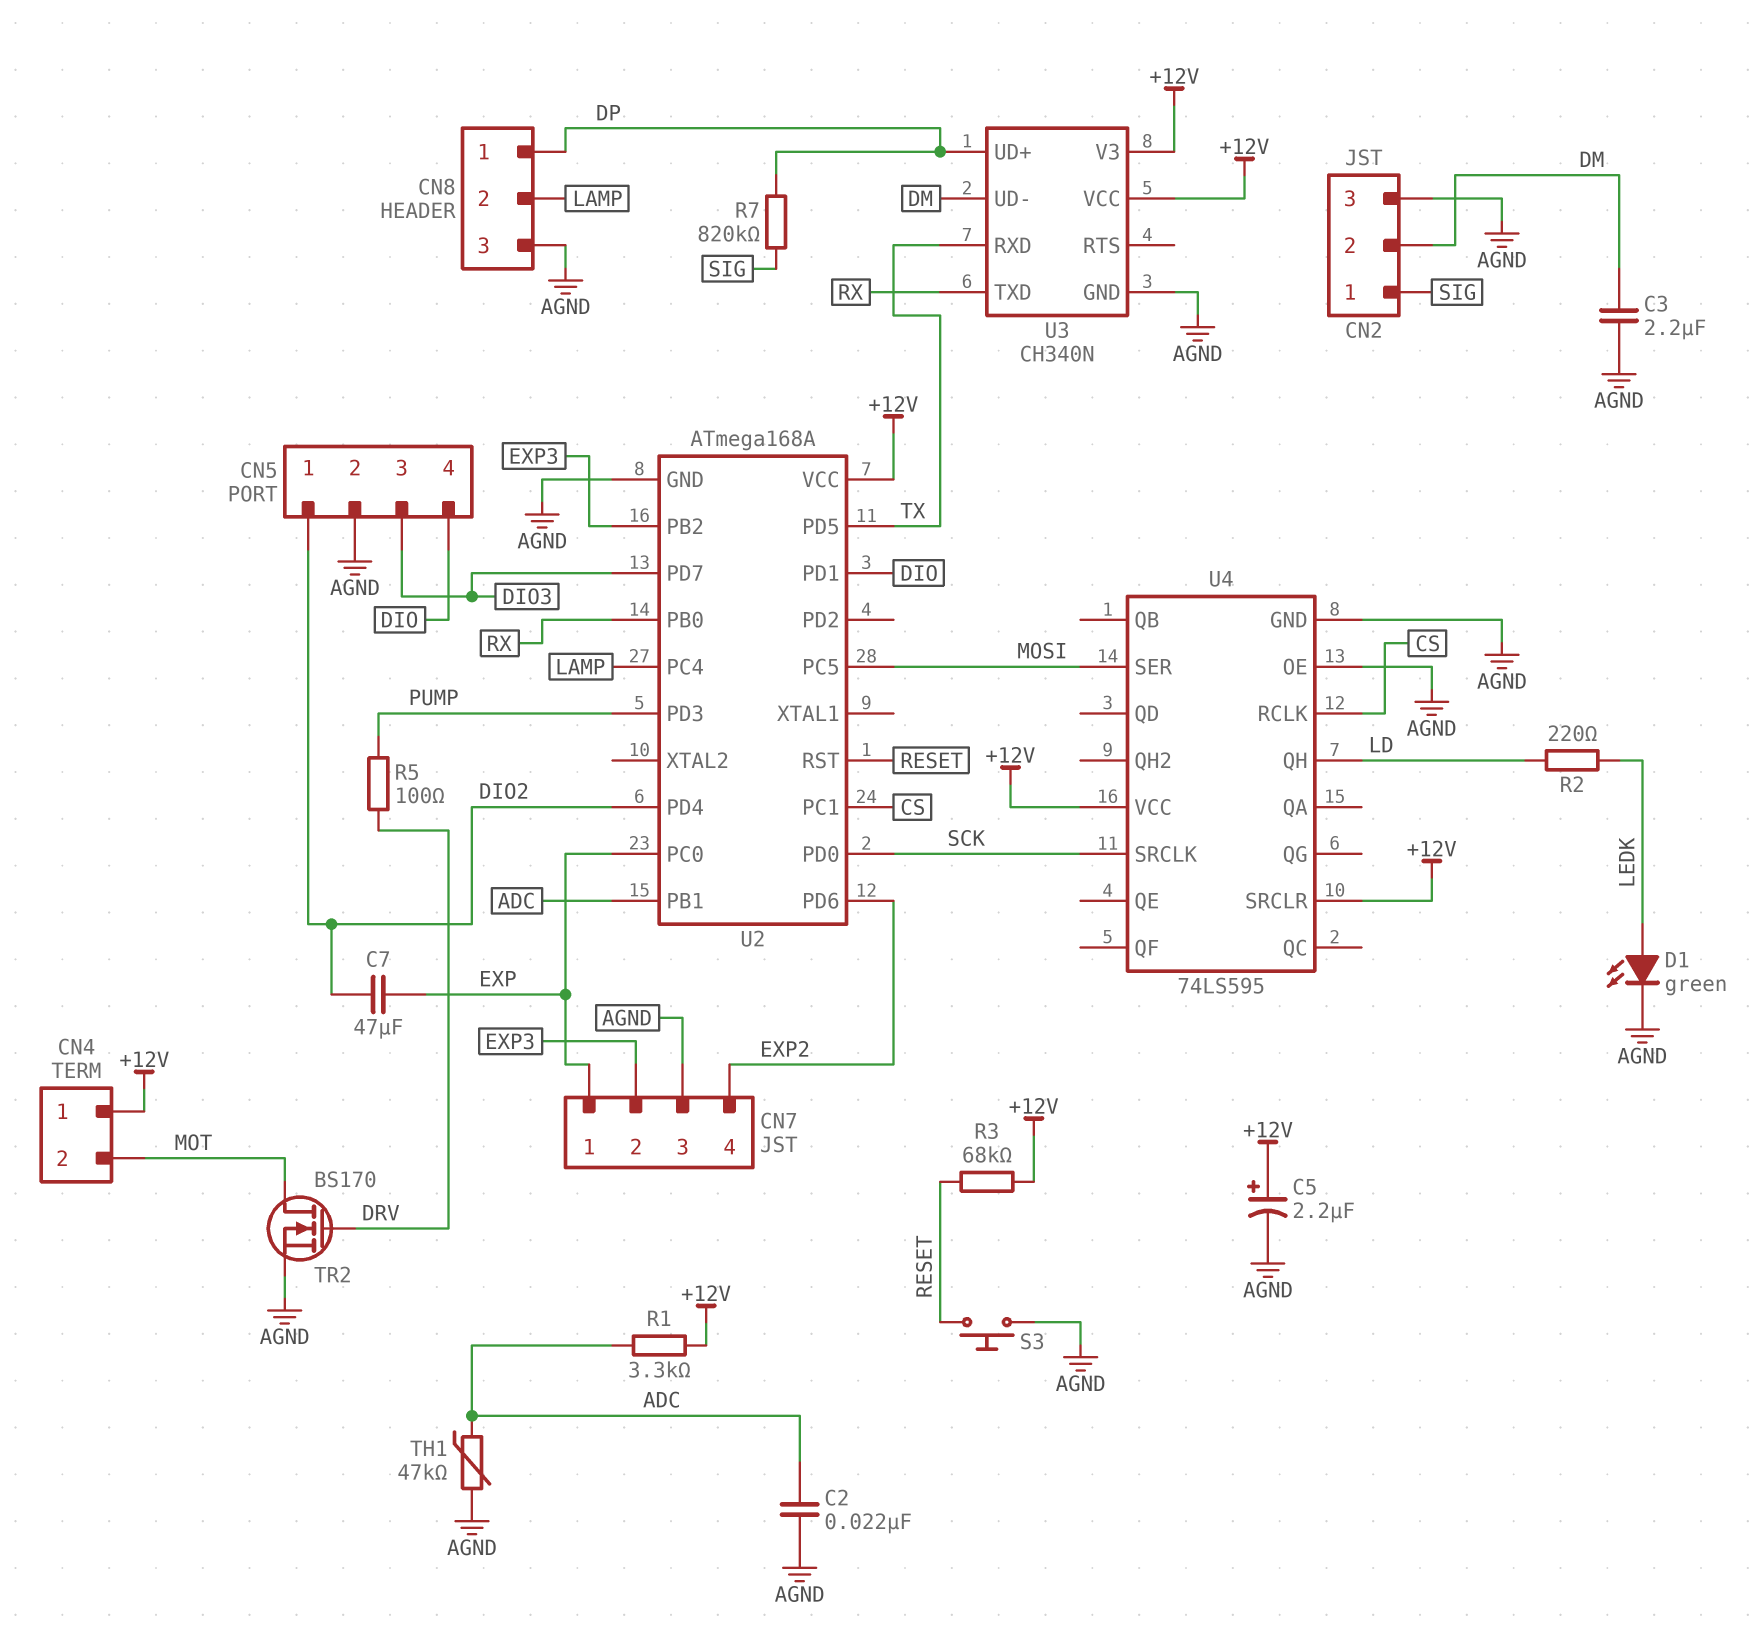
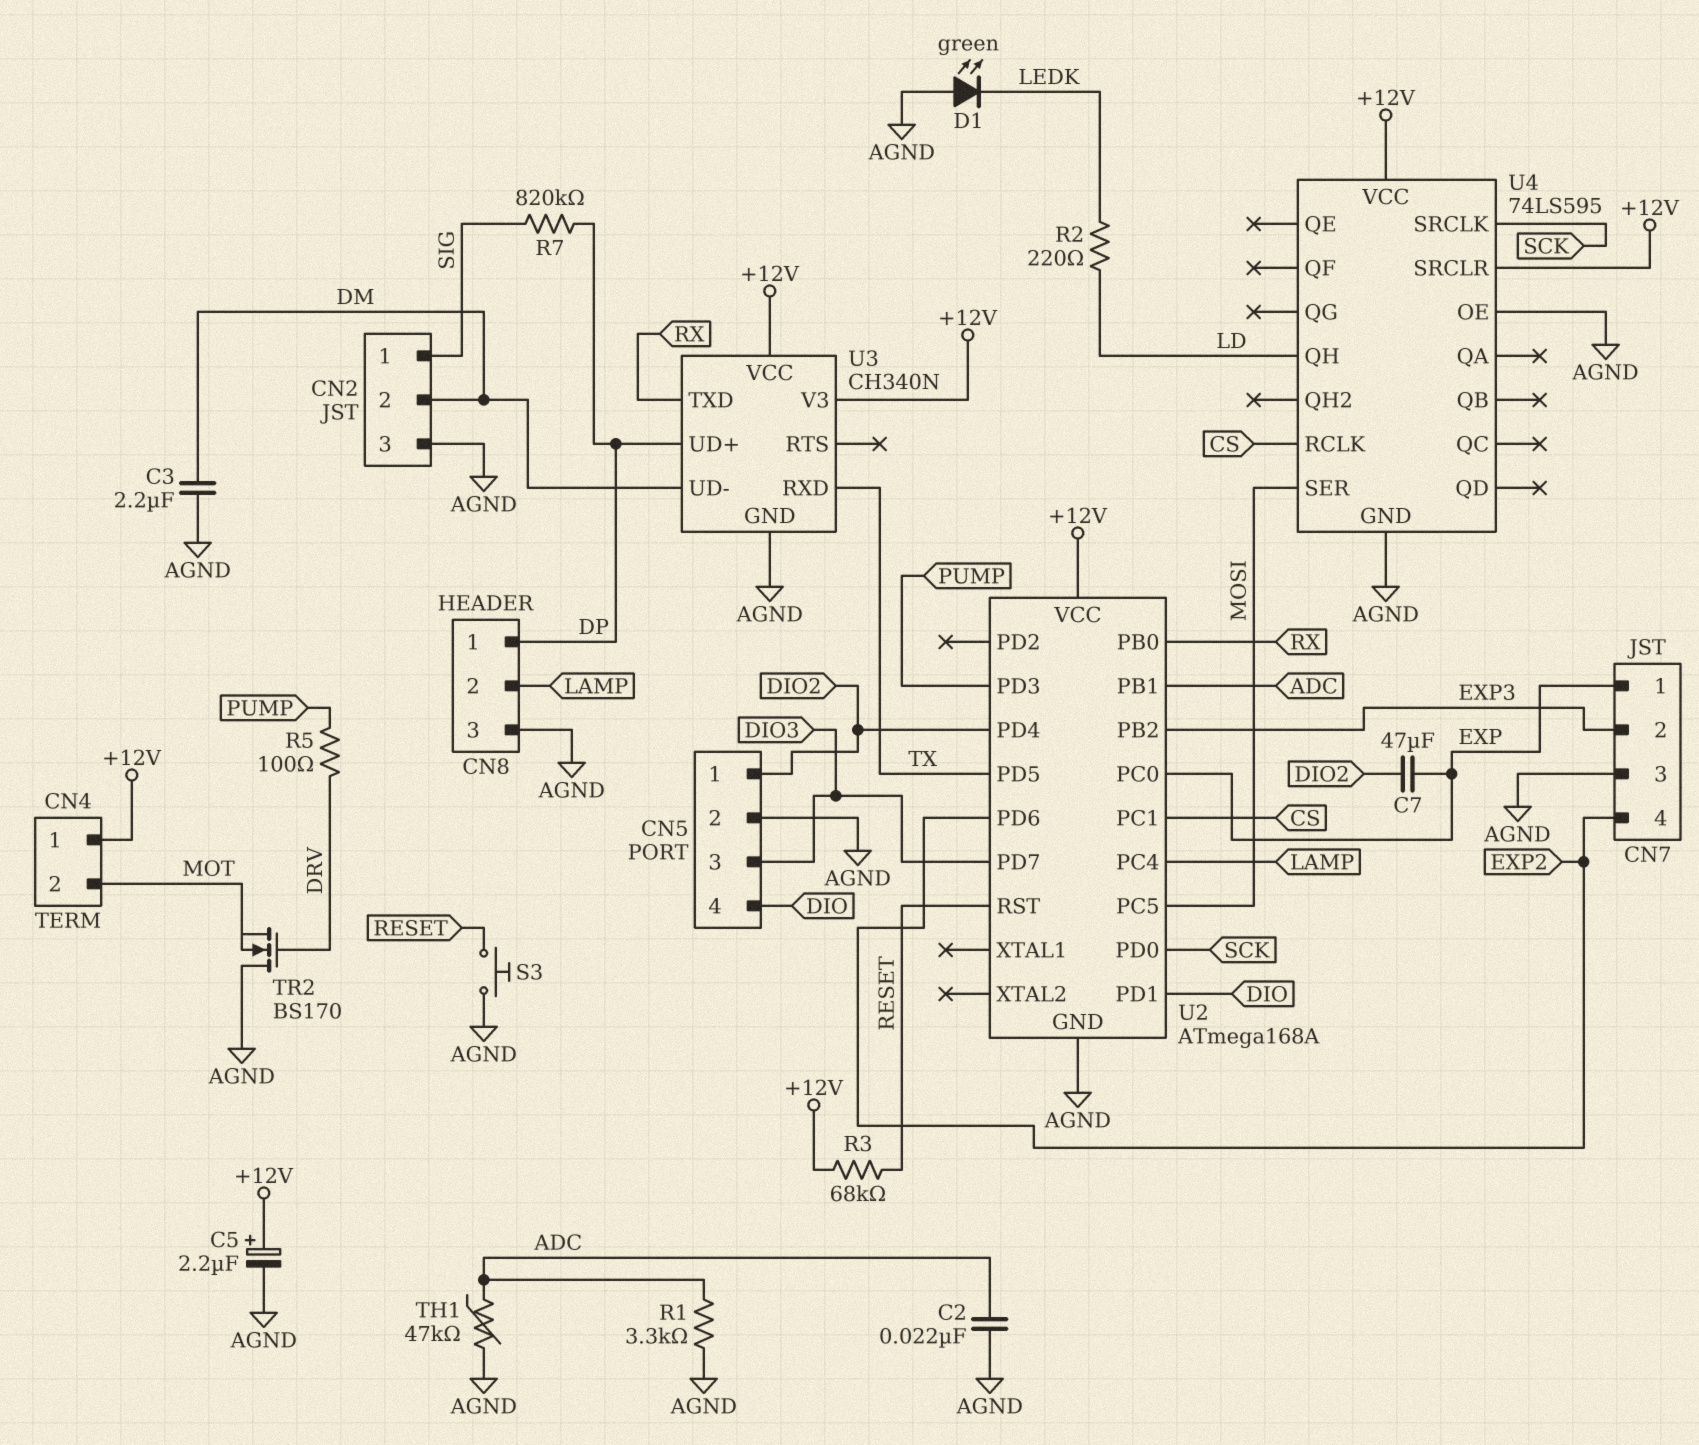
D1: LED green (A LEDK, K AGND) -> LED green (A AGND, K LEDK)
R1: 3.3k (+12V, ADC) -> 3.3k (ADC, AGND)
TR2: NMOS BS170 (G DRV, D MOT, S AGND) -> NMOS BS170 (G DRV, D AGND, S MOT)

